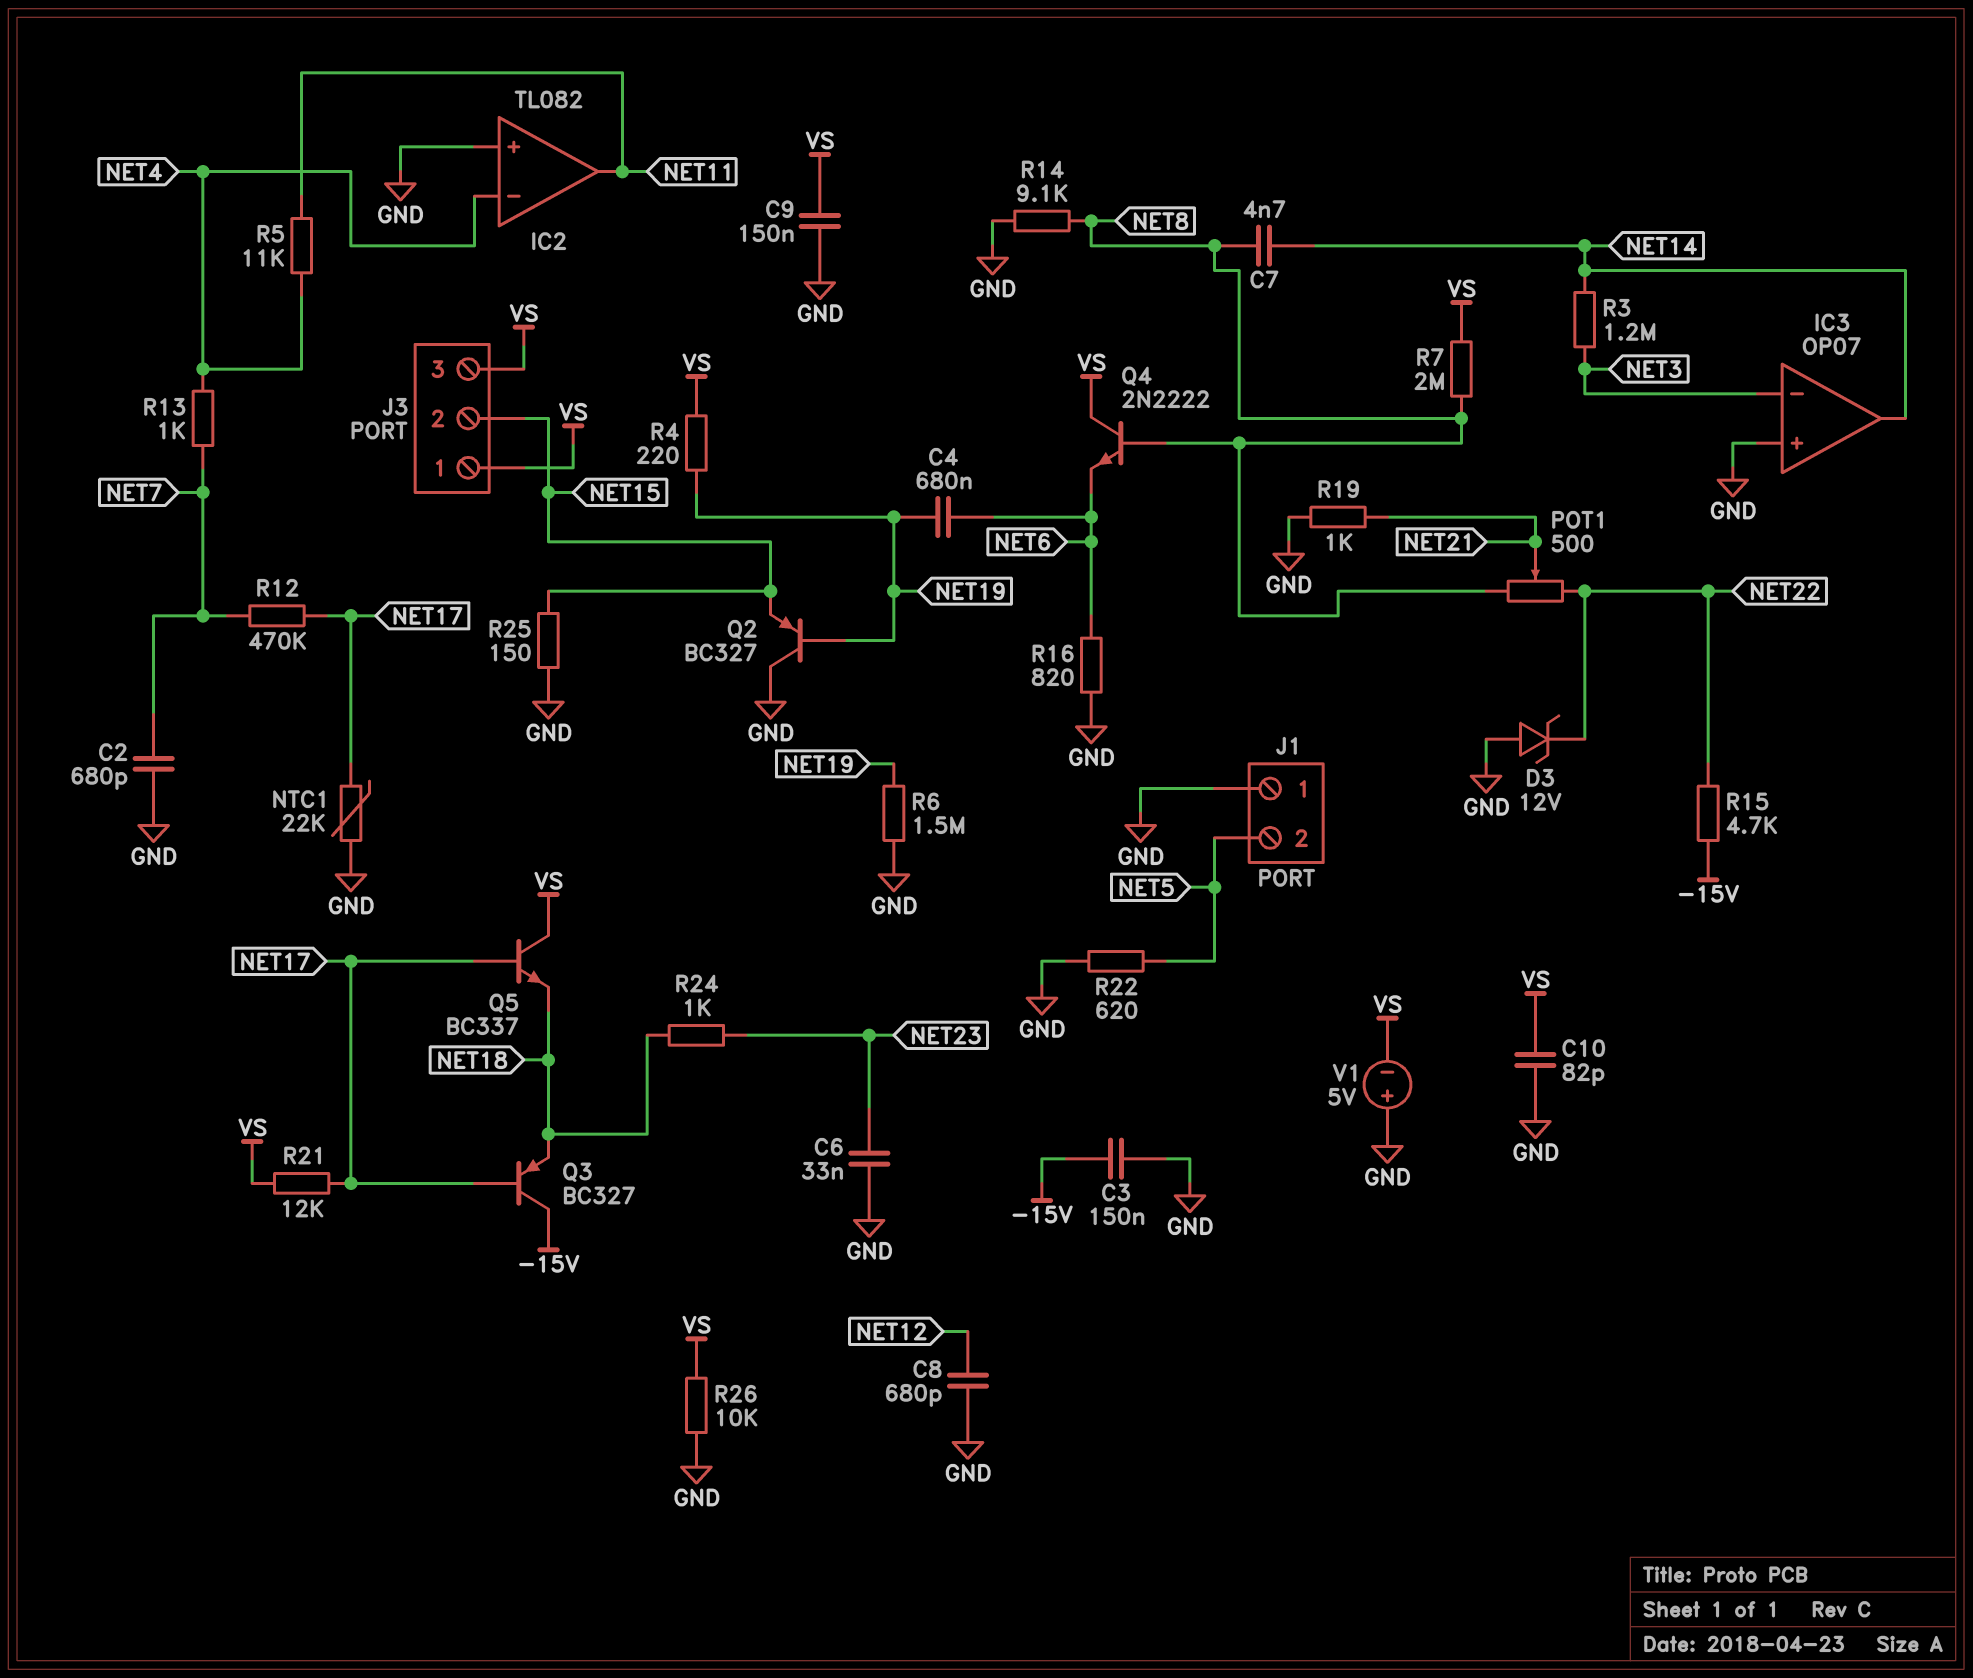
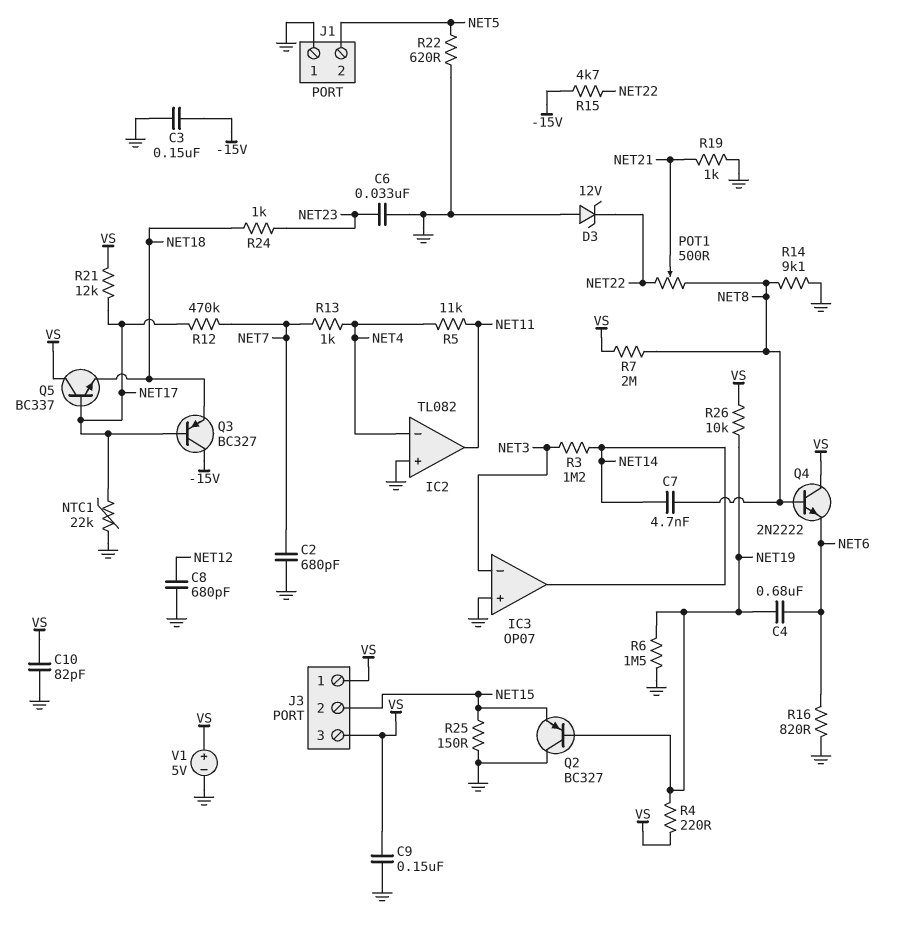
R26: 10k (GND, VS) -> 10k (NET19, VS)
V1: 5V (plus GND, minus VS) -> 5V (plus VS, minus GND)

